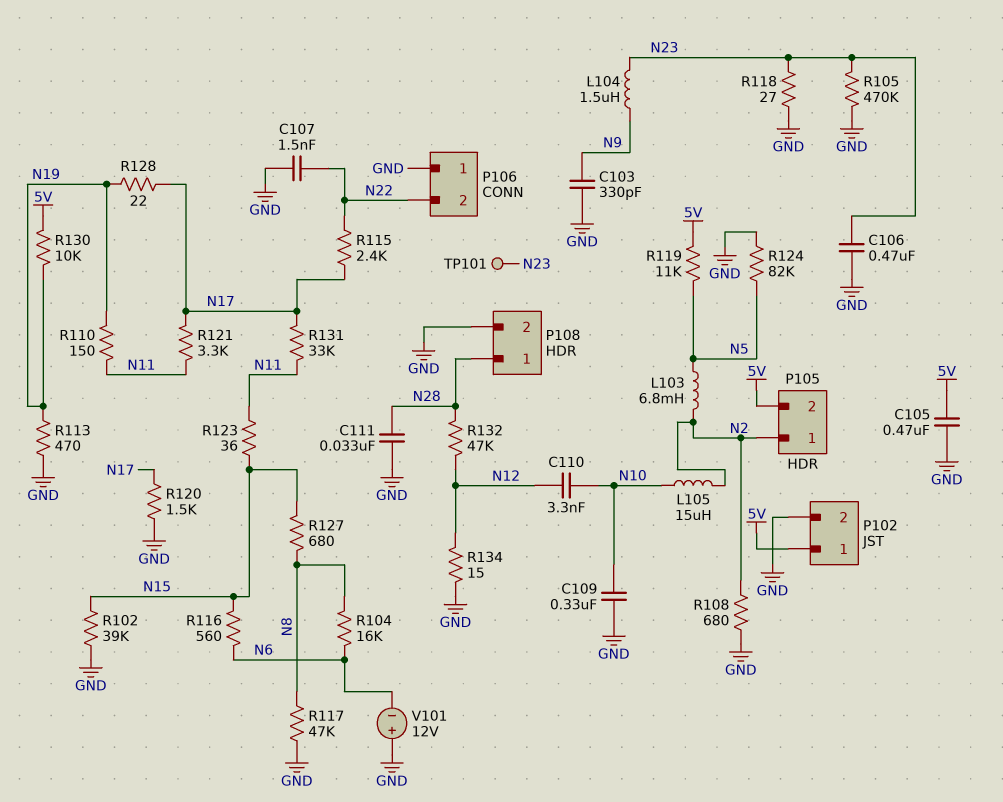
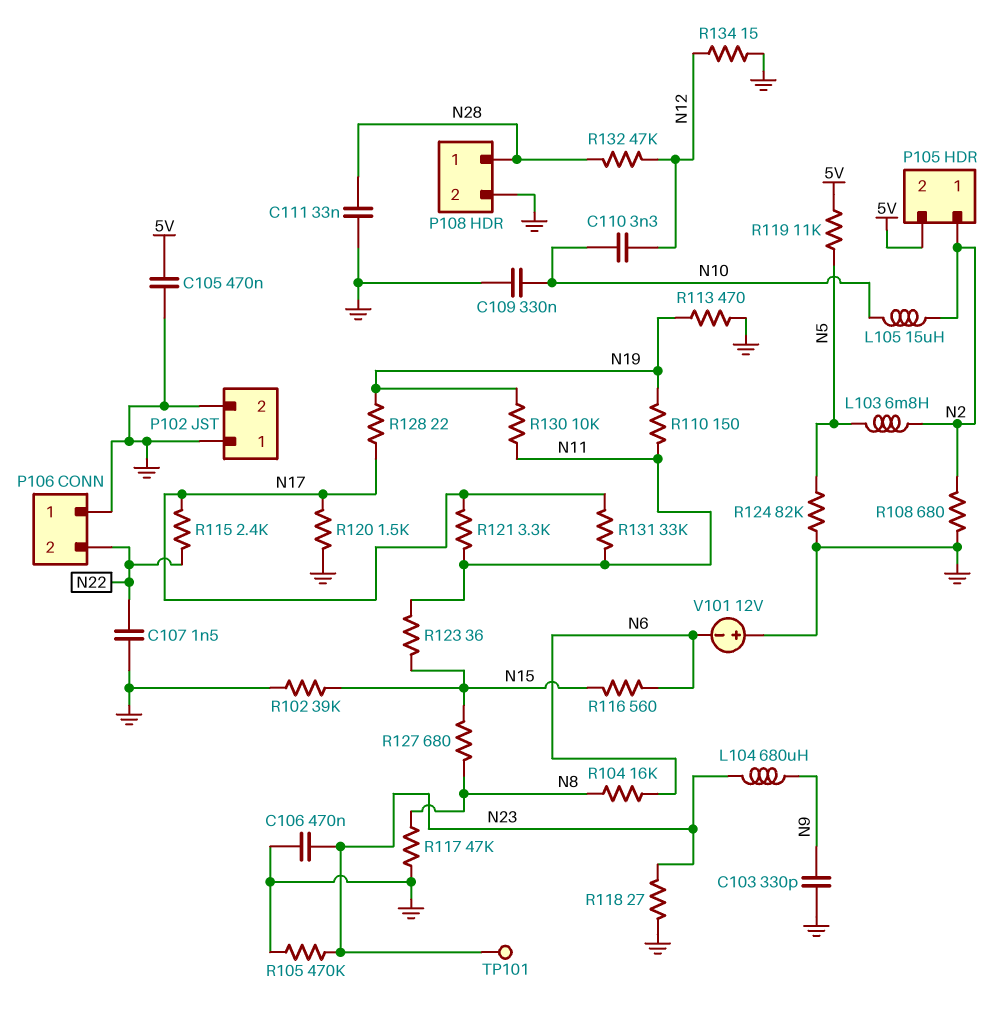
L104: 1.5uH (N9, N23) -> 680uH (N9, N23)
P102 pin 1: 5V -> GND
R130: 10k (5V, N19) -> 10k (N11, N19)

